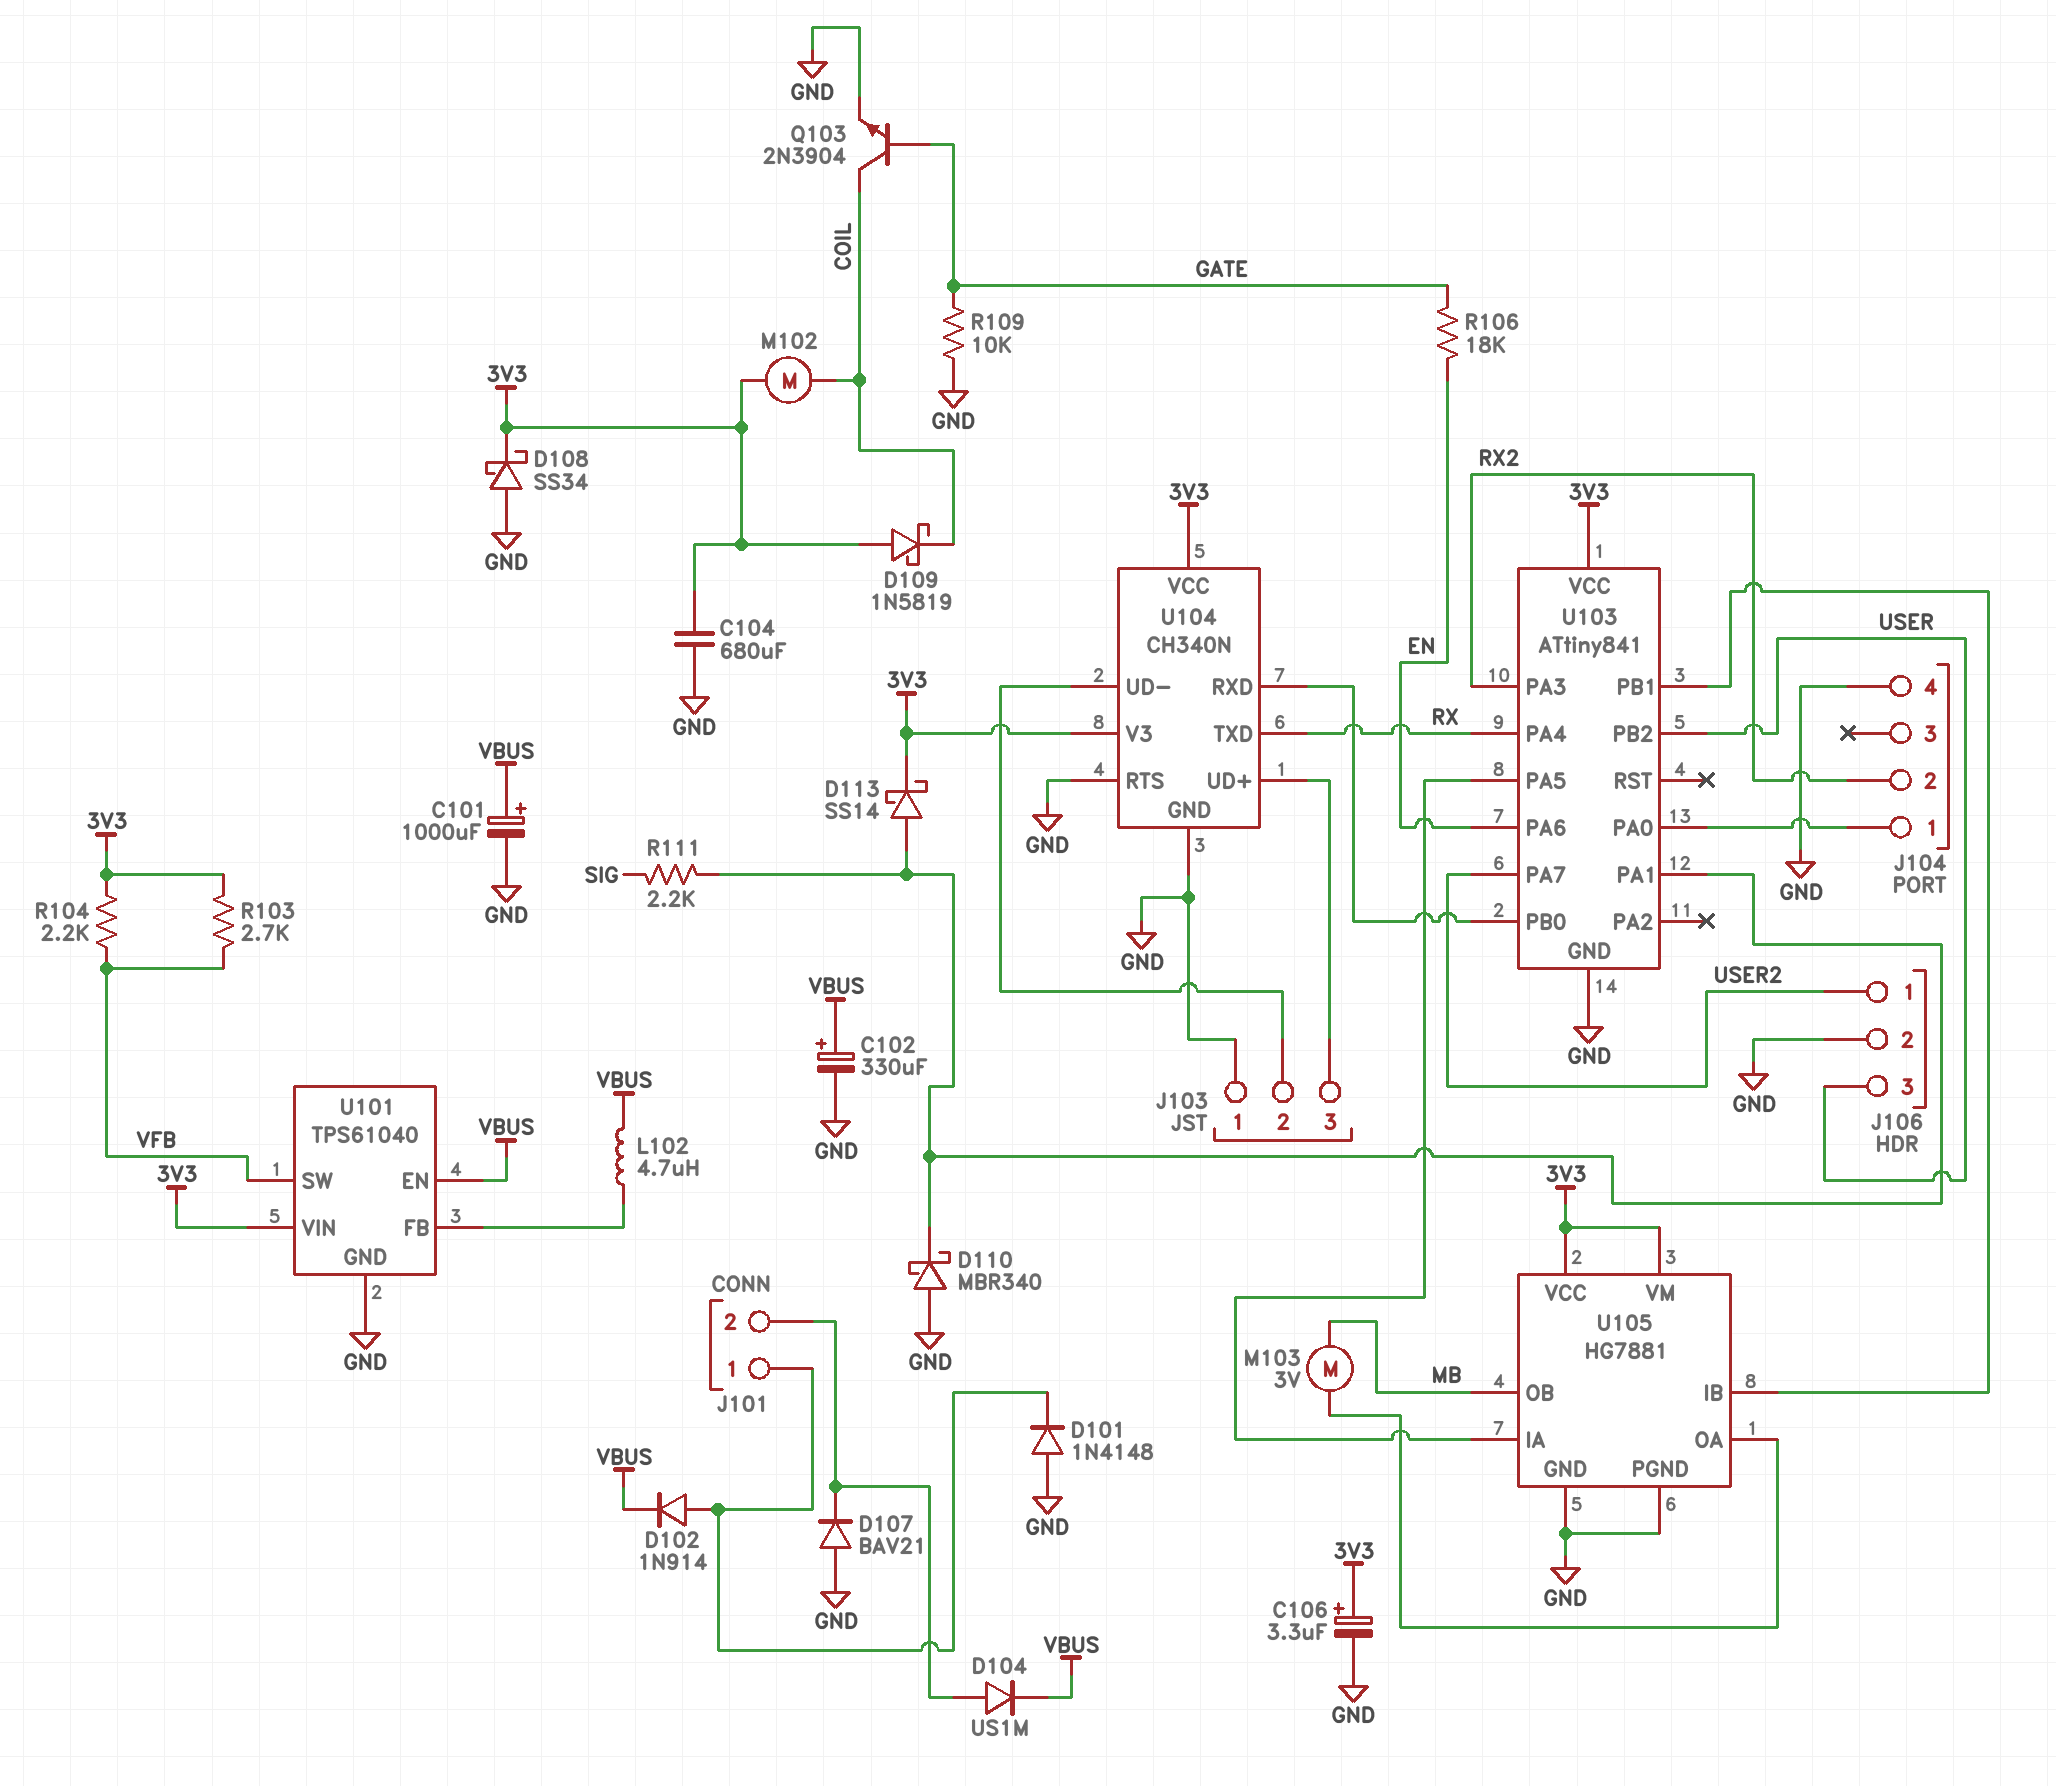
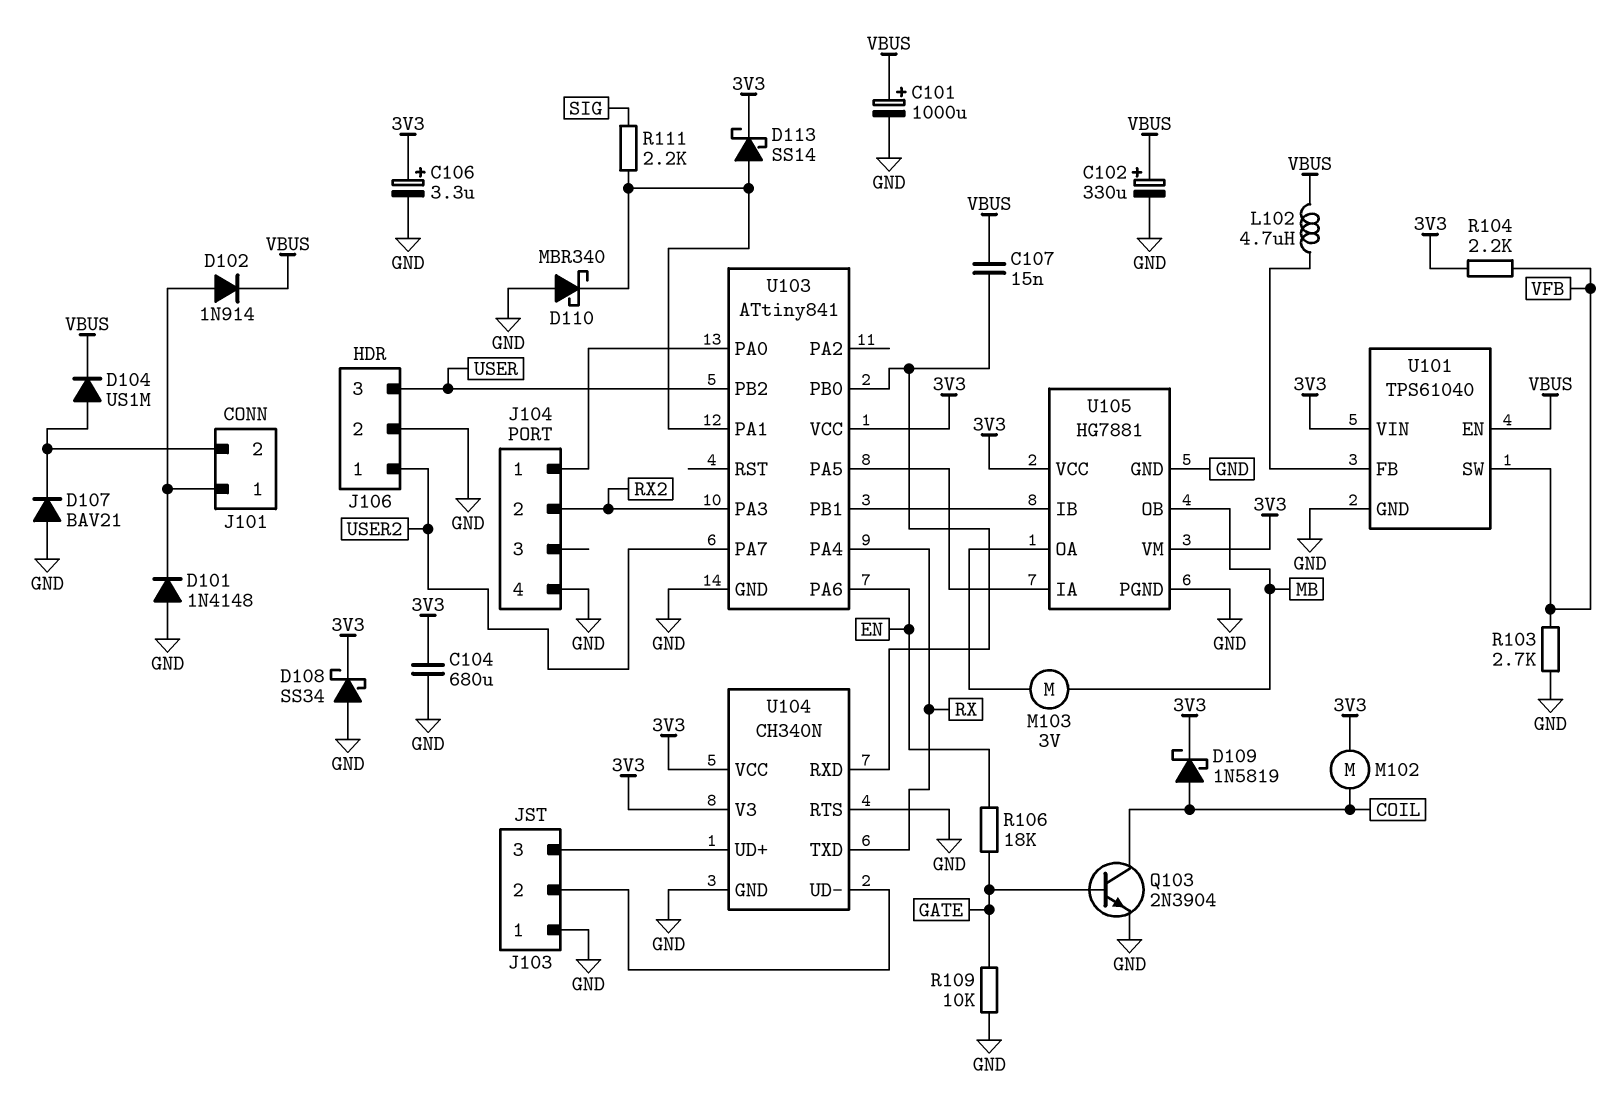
C107: none -> 15nF (U103/PB0, VBUS)
D109: schottky 1N5819 (A 3V3, K COIL) -> schottky 1N5819 (A COIL, K 3V3)
R103: 2.7k (3V3, VFB) -> 2.7k (GND, VFB)

